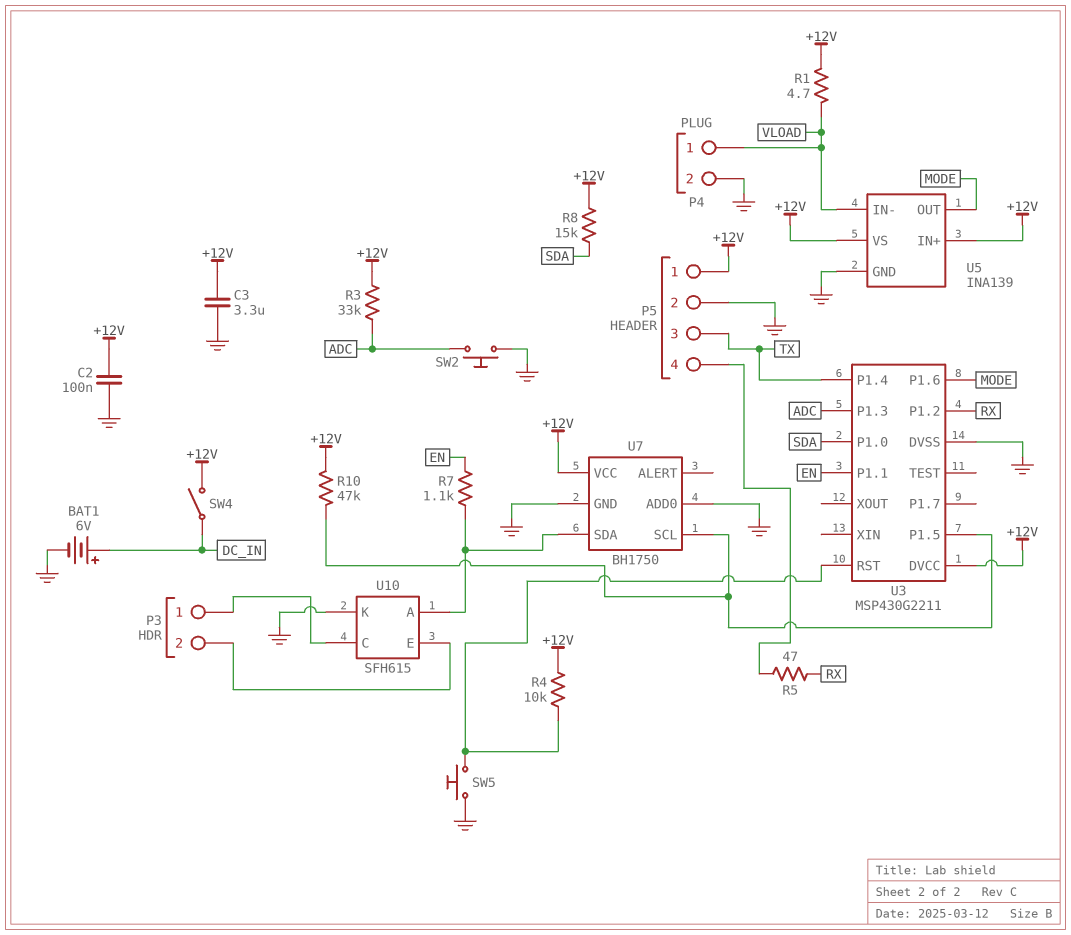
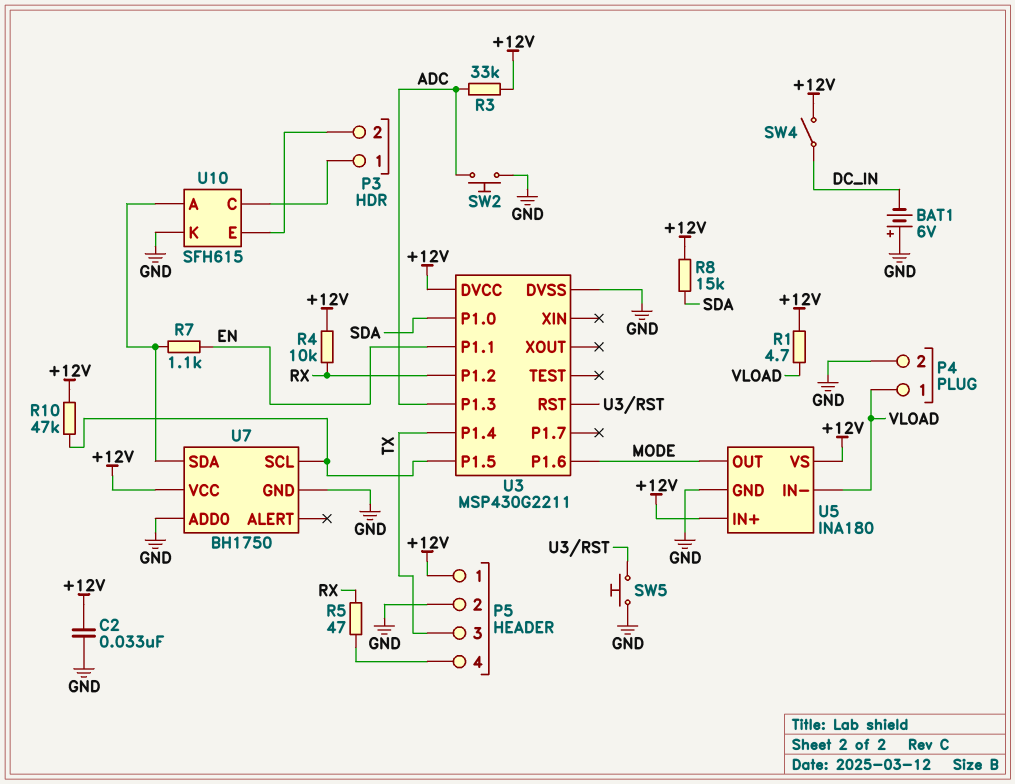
BAT1: 6V (plus DC_IN, minus GND) -> 6V (plus GND, minus DC_IN)
C2: 100nF (+12V, GND) -> 33nF (+12V, GND)
C3: 3.3uF (+12V, GND) -> none
R4: 10k (+12V, U3/RST) -> 10k (+12V, RX)
U5: INA139 -> INA180

